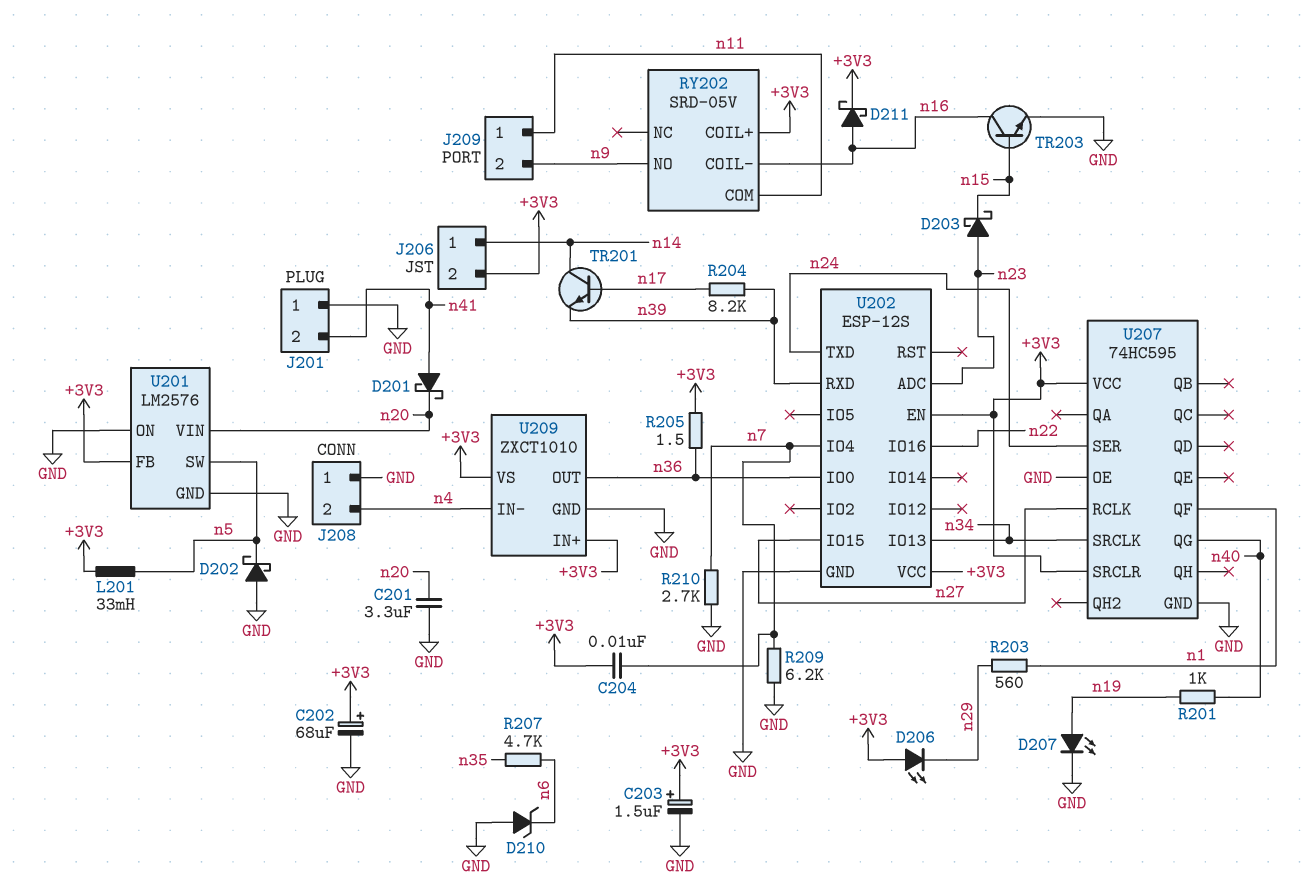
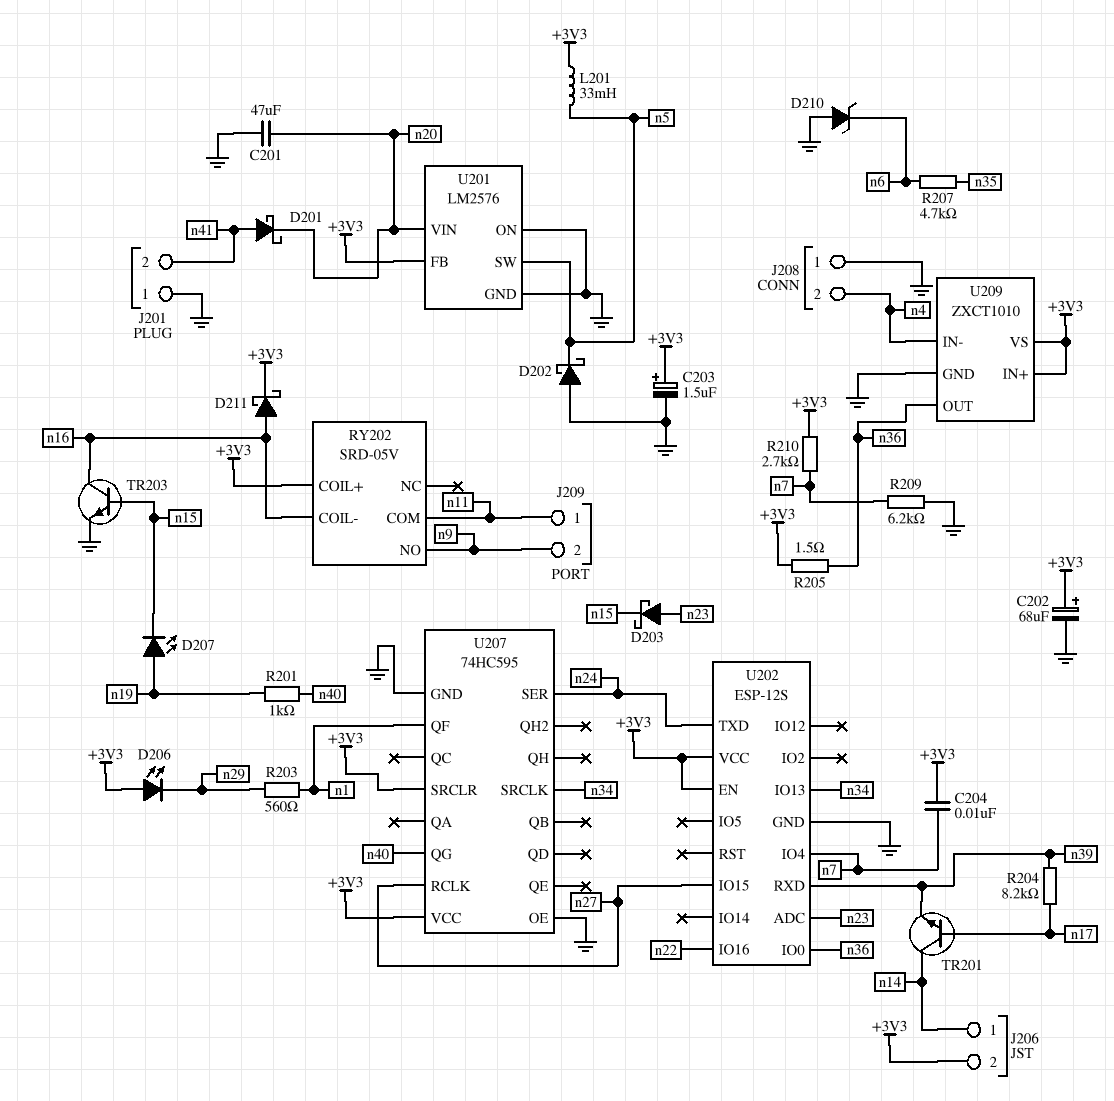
C201: 3.3uF (GND, n20) -> 47uF (GND, n20)
D207: LED (A n19, K GND) -> LED (A n19, K n15)
R210: 2.7k (GND, n7) -> 2.7k (+3V3, n7)

